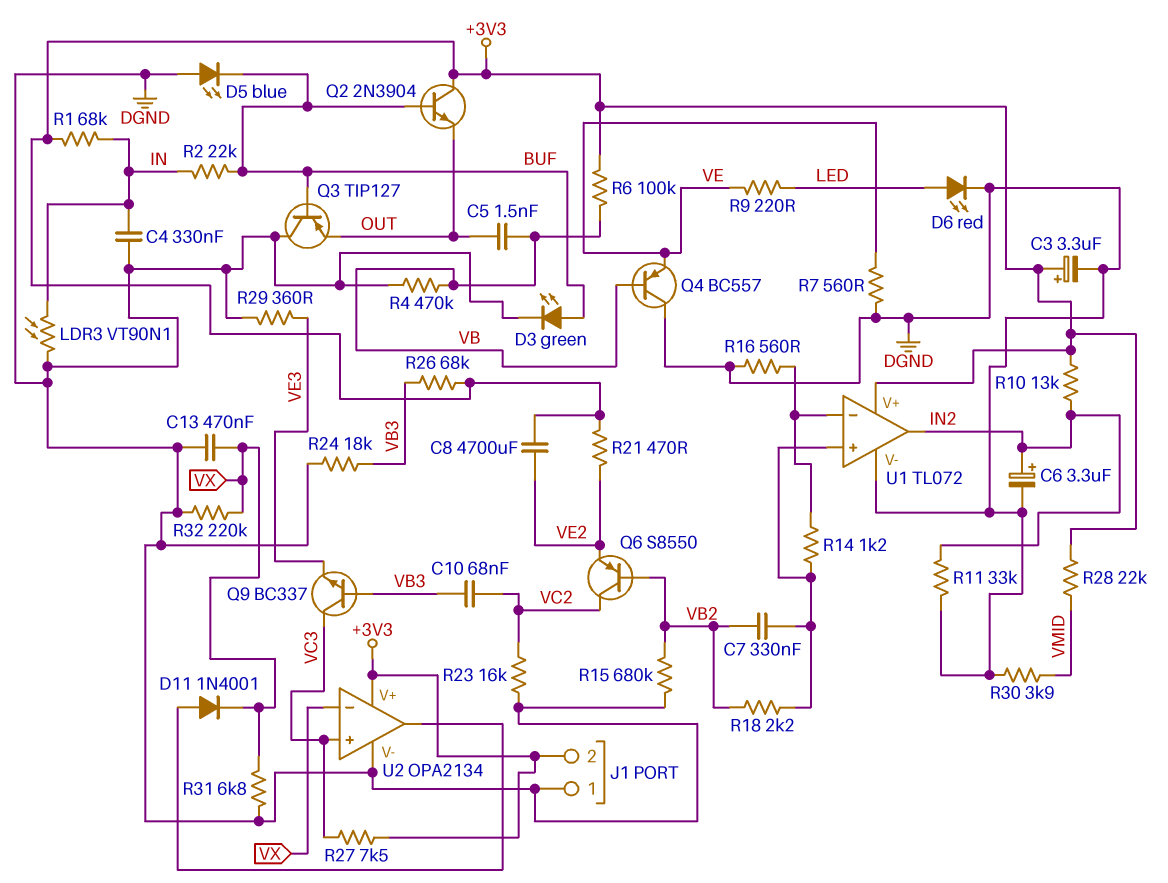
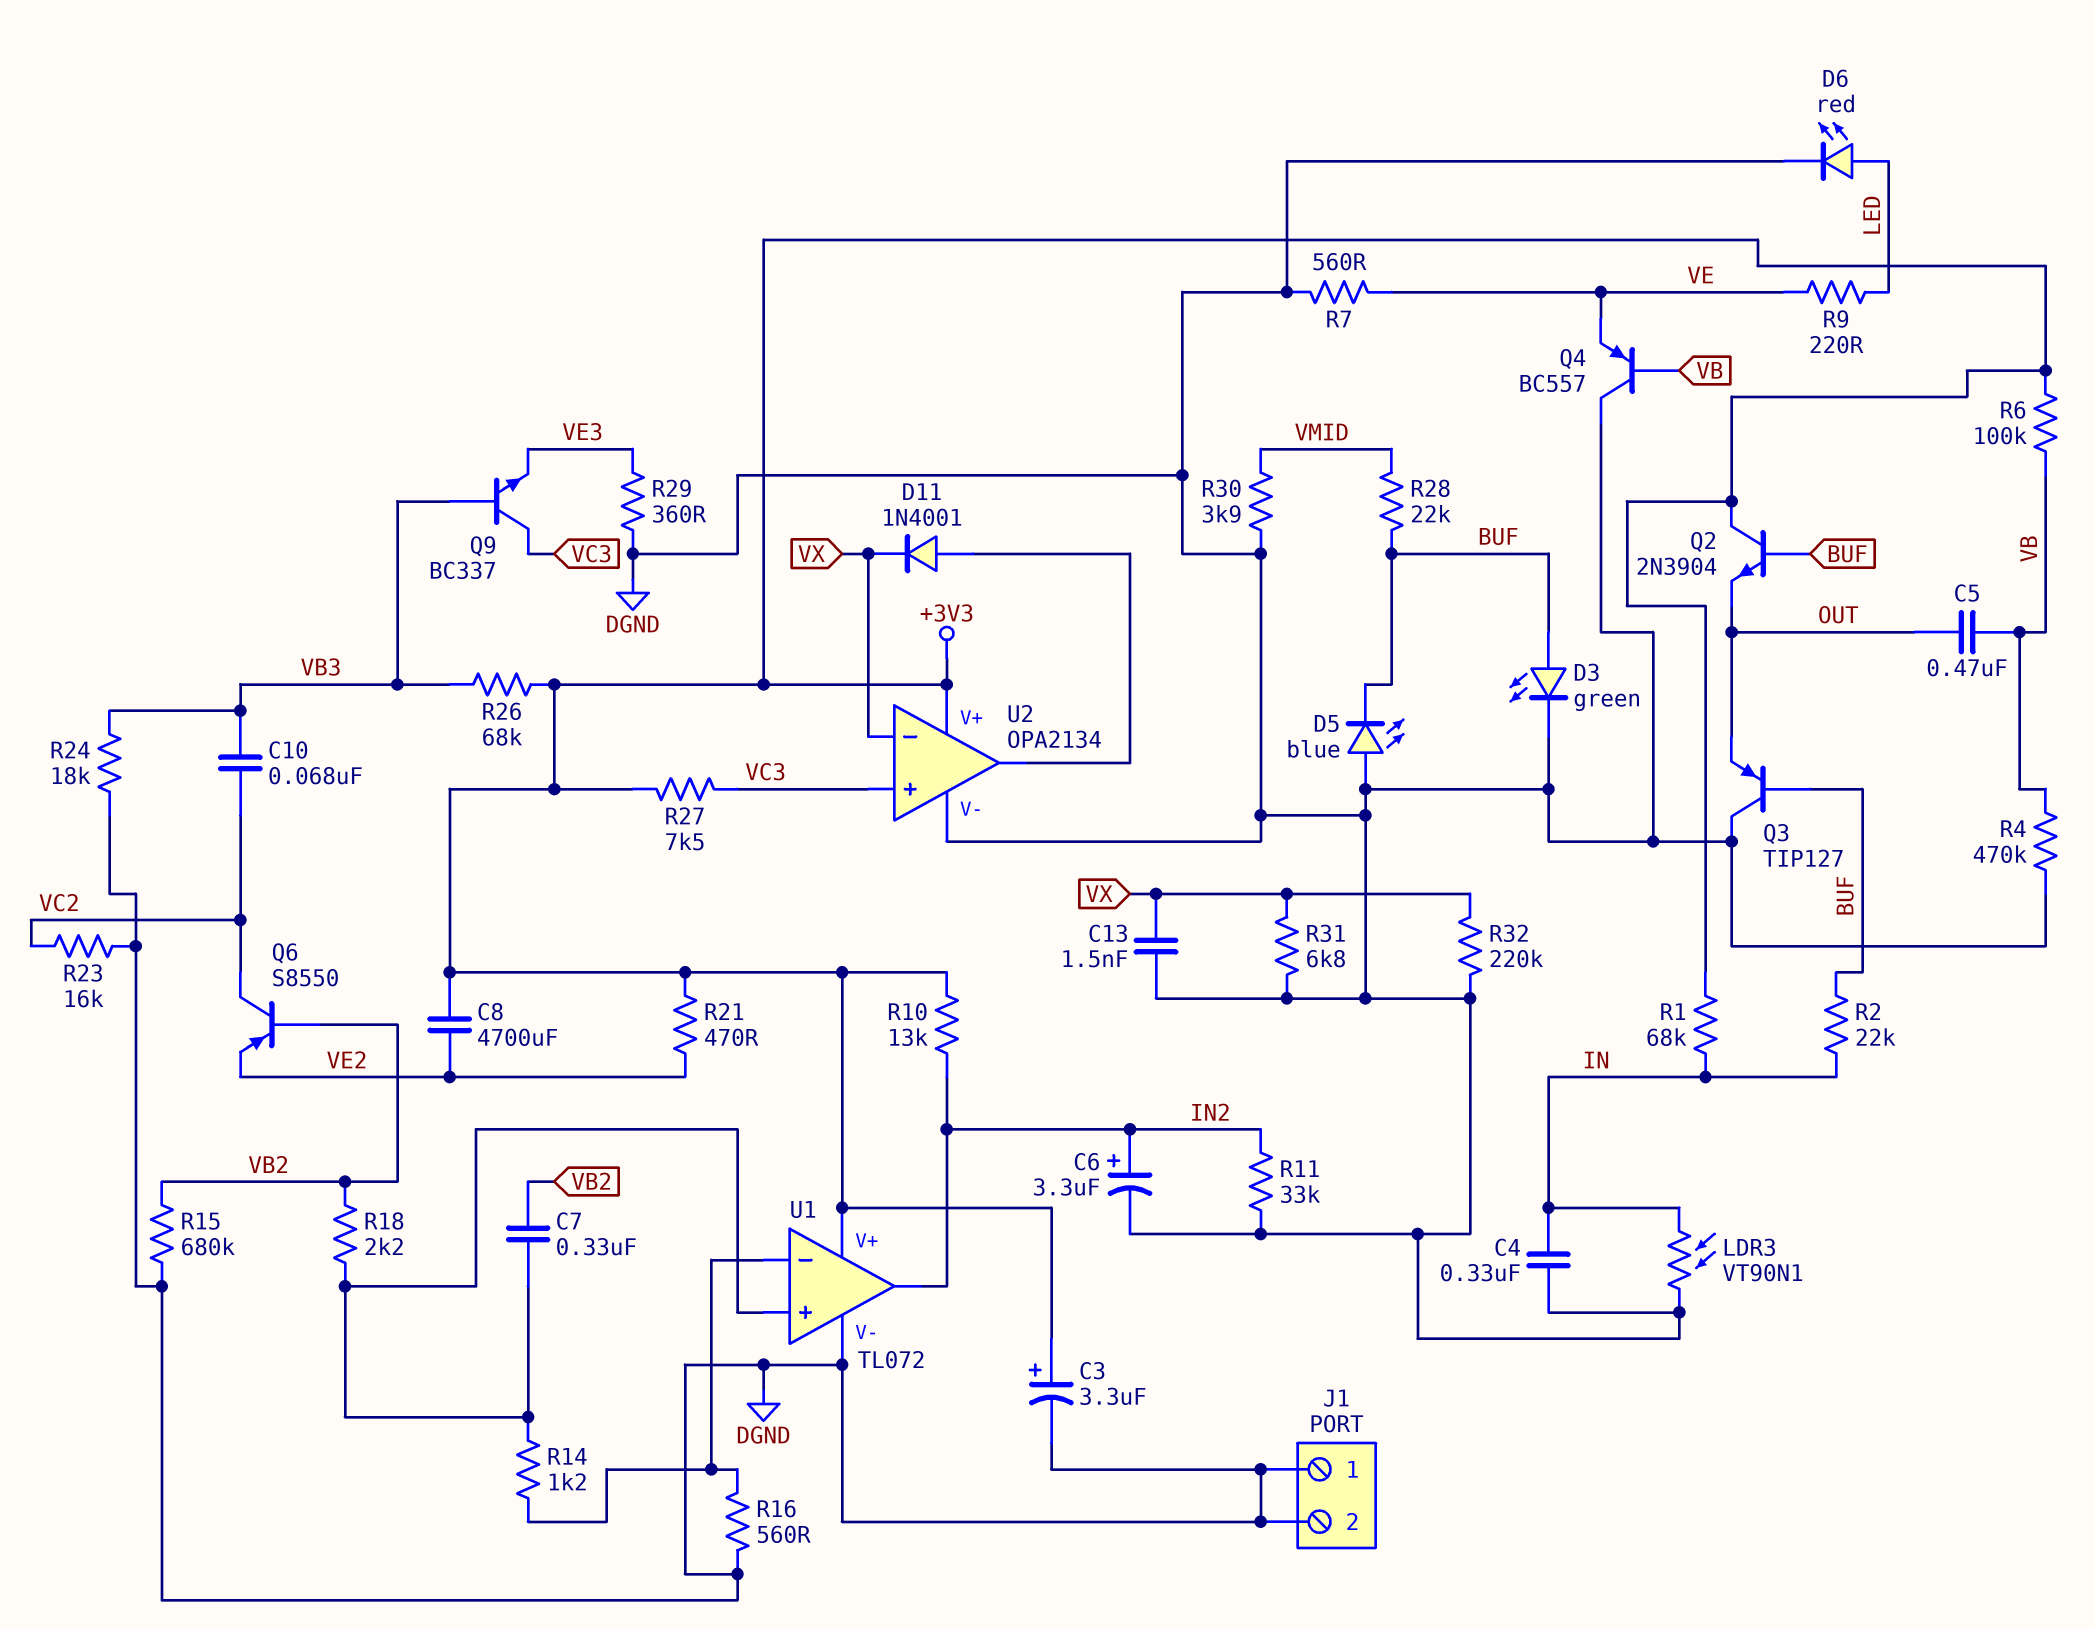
C5: 1.5nF (OUT, VB) -> 470nF (OUT, VB)
C13: 470nF (DGND, VX) -> 1.5nF (DGND, VX)
J1 pin 2: +3V3 -> DGND
R28: 22k (+3V3, VMID) -> 22k (BUF, VMID)

